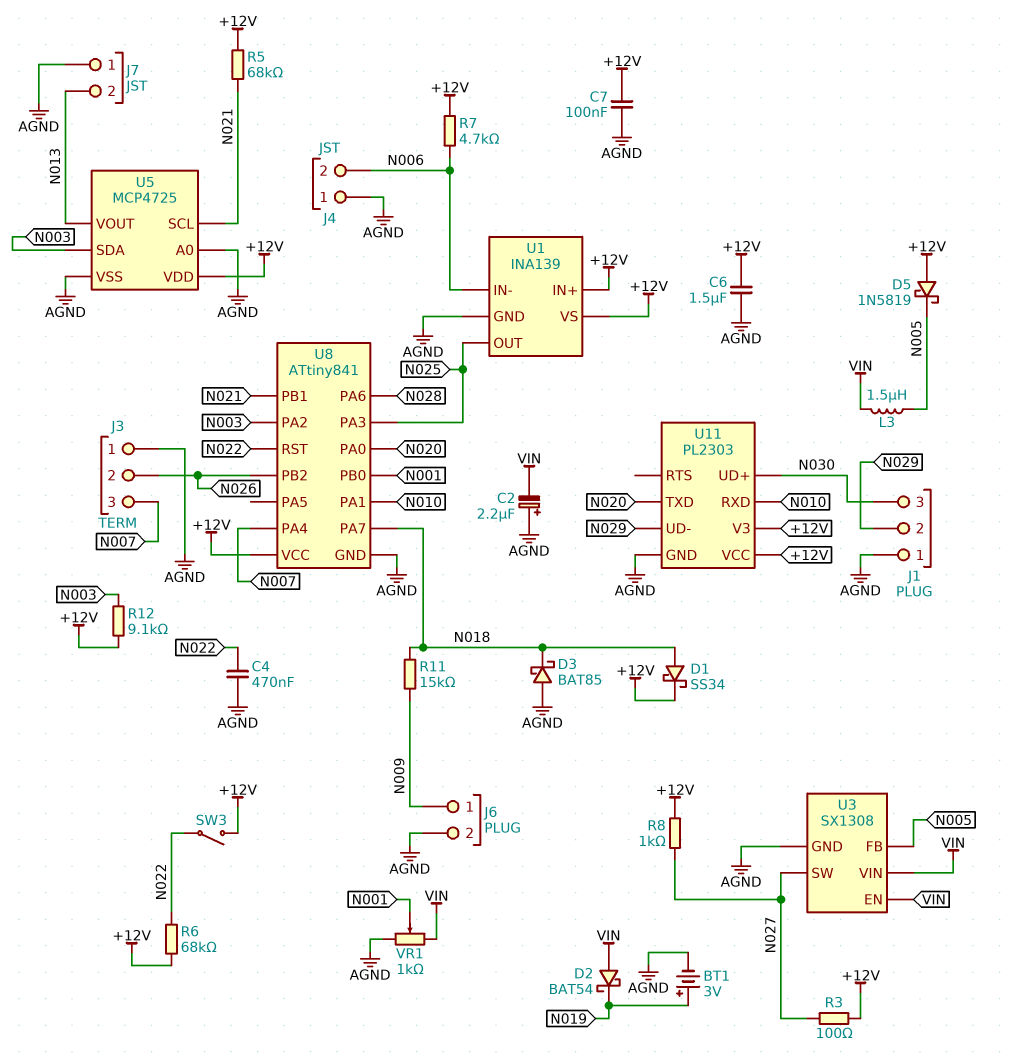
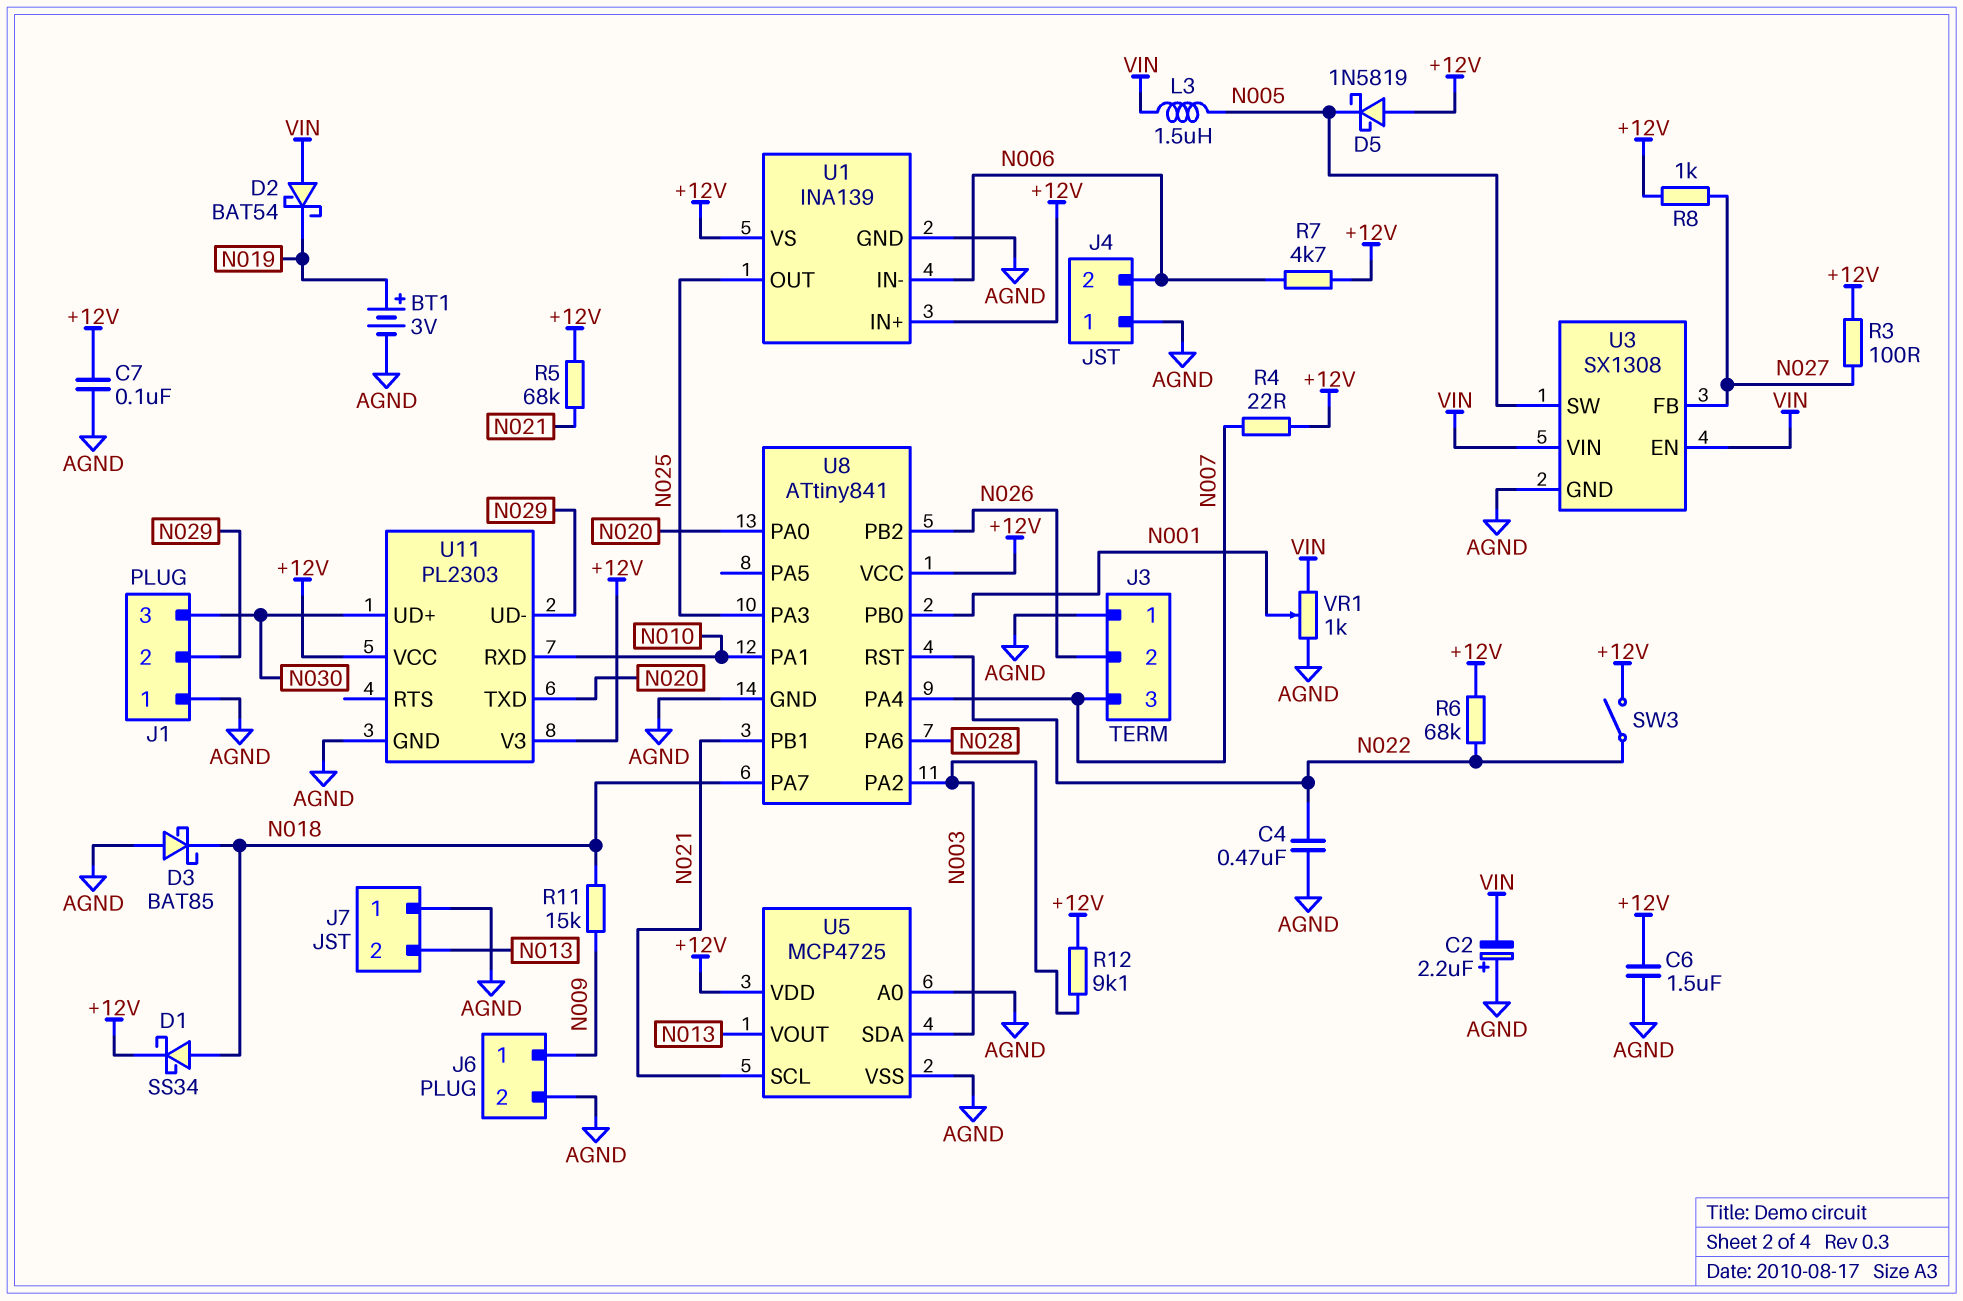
R4: none -> 22 (+12V, N007)
U3 pin FB: N005 -> N027
U3 pin SW: N027 -> N005

